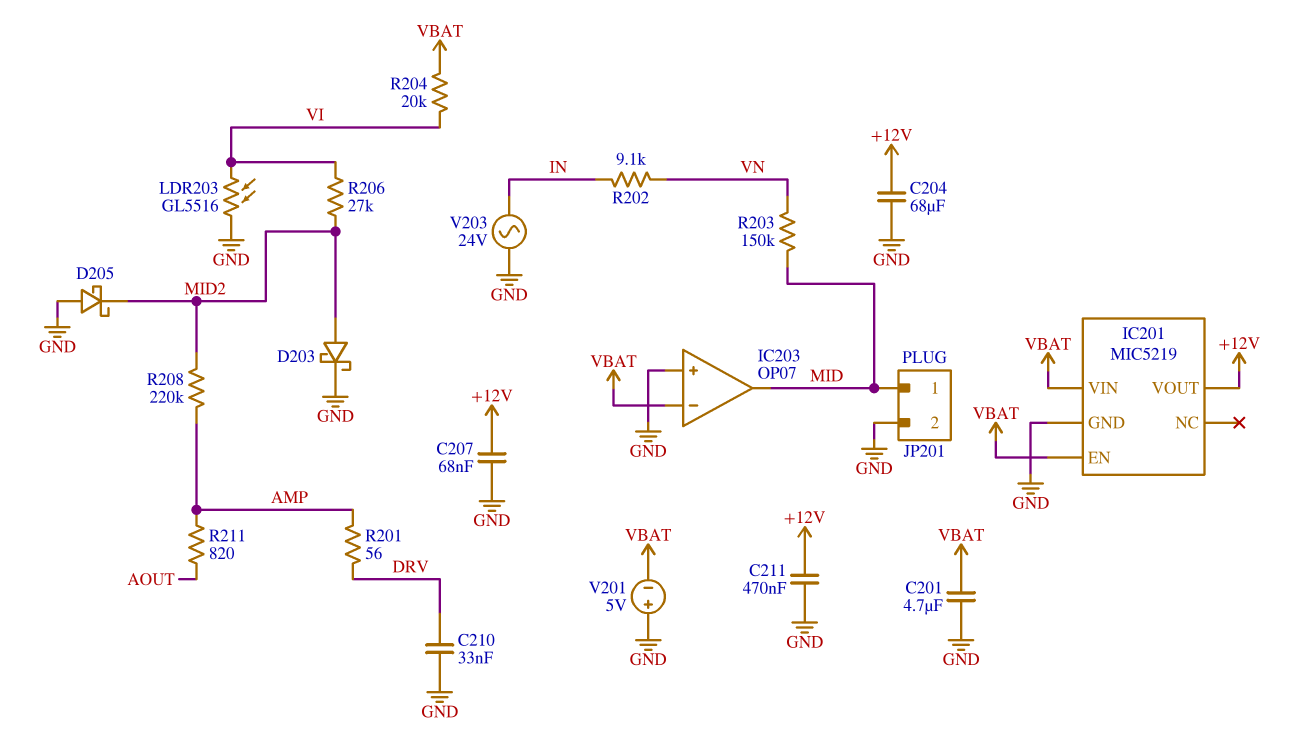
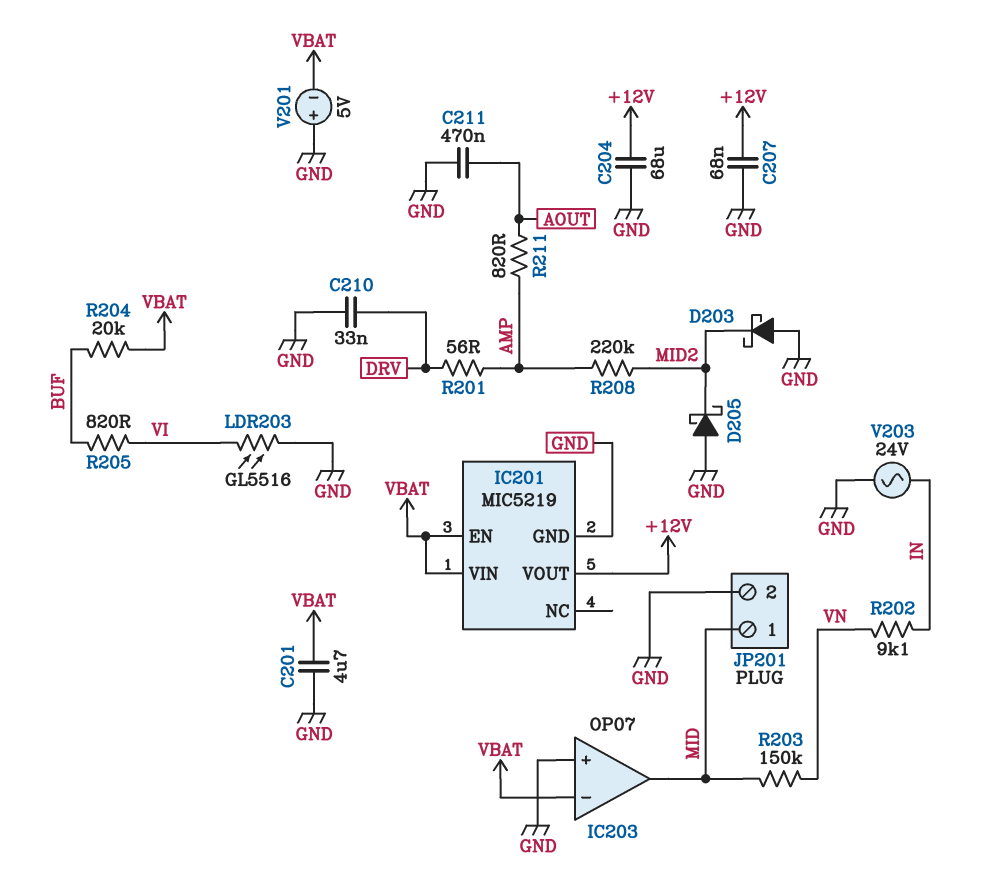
C211: 470nF (+12V, GND) -> 470nF (AOUT, GND)
D203: schottky (A MID2, K GND) -> schottky (A GND, K MID2)
R204: 20k (VBAT, VI) -> 20k (BUF, VBAT)
R205: none -> 820 (BUF, VI)
R206: 27k (MID2, VI) -> none

